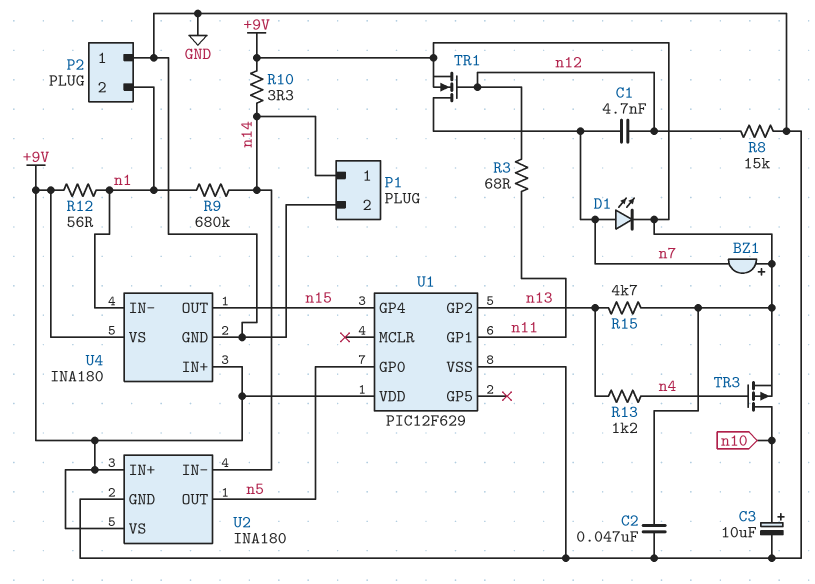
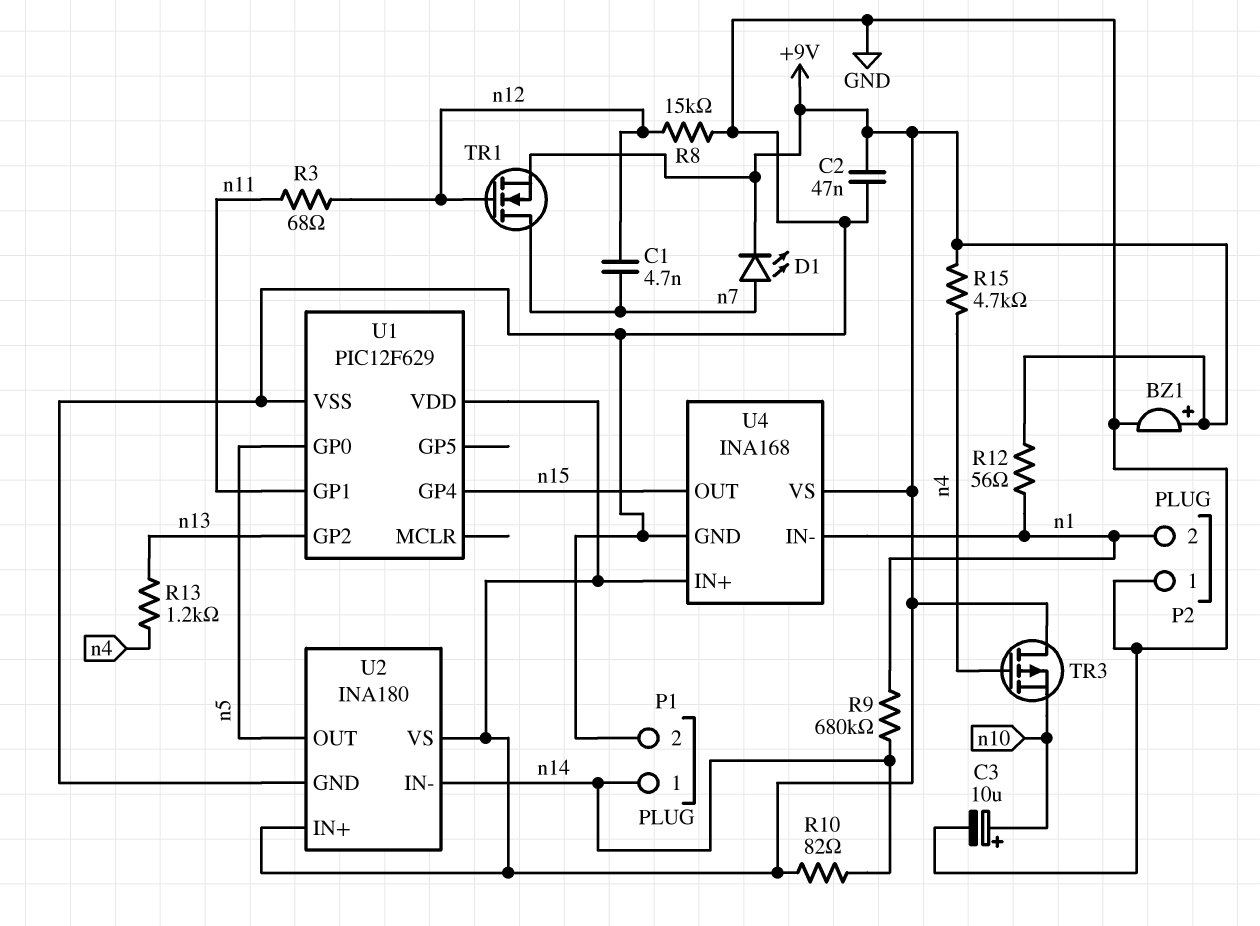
BZ1: buzzer (plus +9V, minus n7) -> buzzer (plus +9V, minus GND)
R10: 3.3 (+9V, n14) -> 82 (+9V, n14)
R15: 4.7k (+9V, n13) -> 4.7k (+9V, n4)
TR3: PMOS (G n4, D n10, S +9V) -> PMOS (G n4, D +9V, S n10)
U4: INA180 -> INA168

